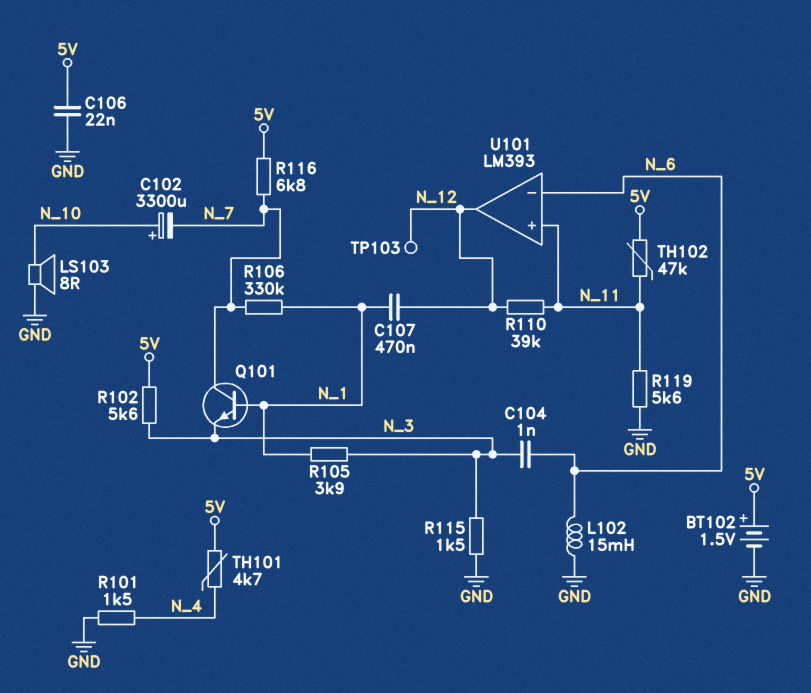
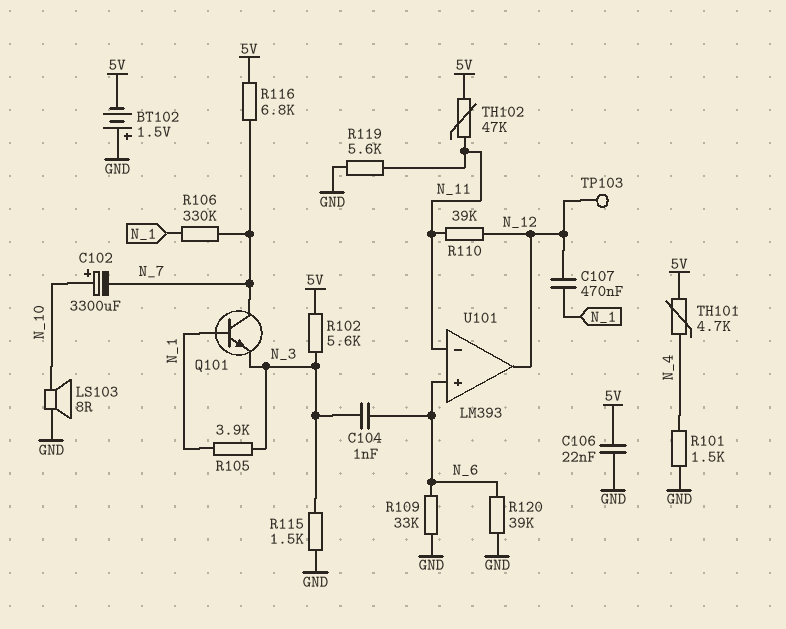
BT102: 1.5V (plus 5V, minus GND) -> 1.5V (plus GND, minus 5V)
L102: 15mH (GND, N_6) -> none
R109: none -> 33k (GND, N_6)
R120: none -> 39k (GND, N_6)
U101 pin in+: N_11 -> N_6
U101 pin in-: N_6 -> N_11

